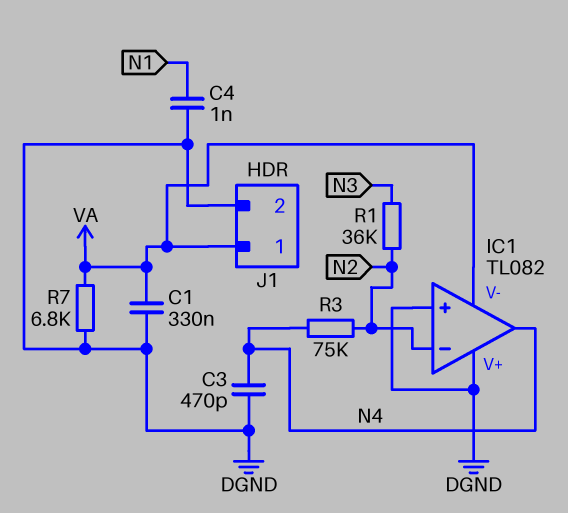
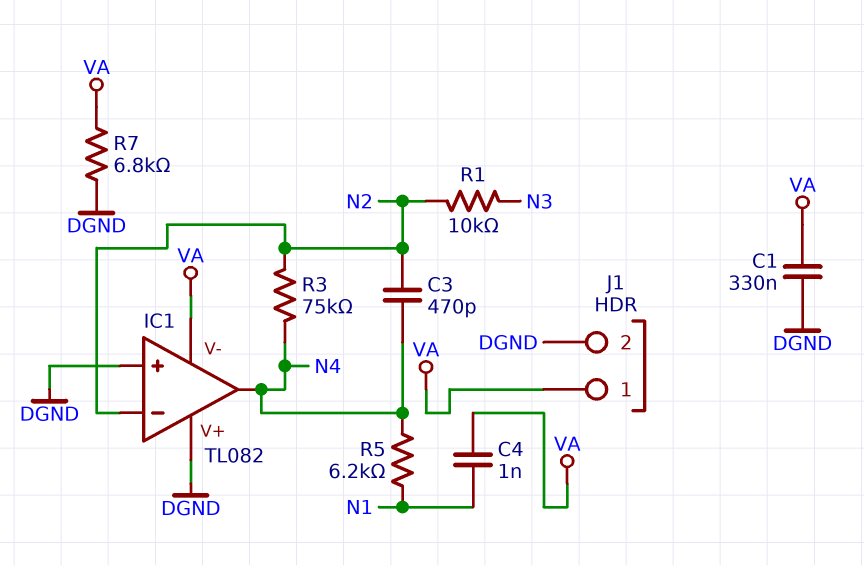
C3: 470pF (DGND, N4) -> 470pF (N2, N4)
C4: 1nF (DGND, N1) -> 1nF (N1, VA)
R1: 36k (N2, N3) -> 10k (N2, N3)
R5: none -> 6.2k (N1, N4)

